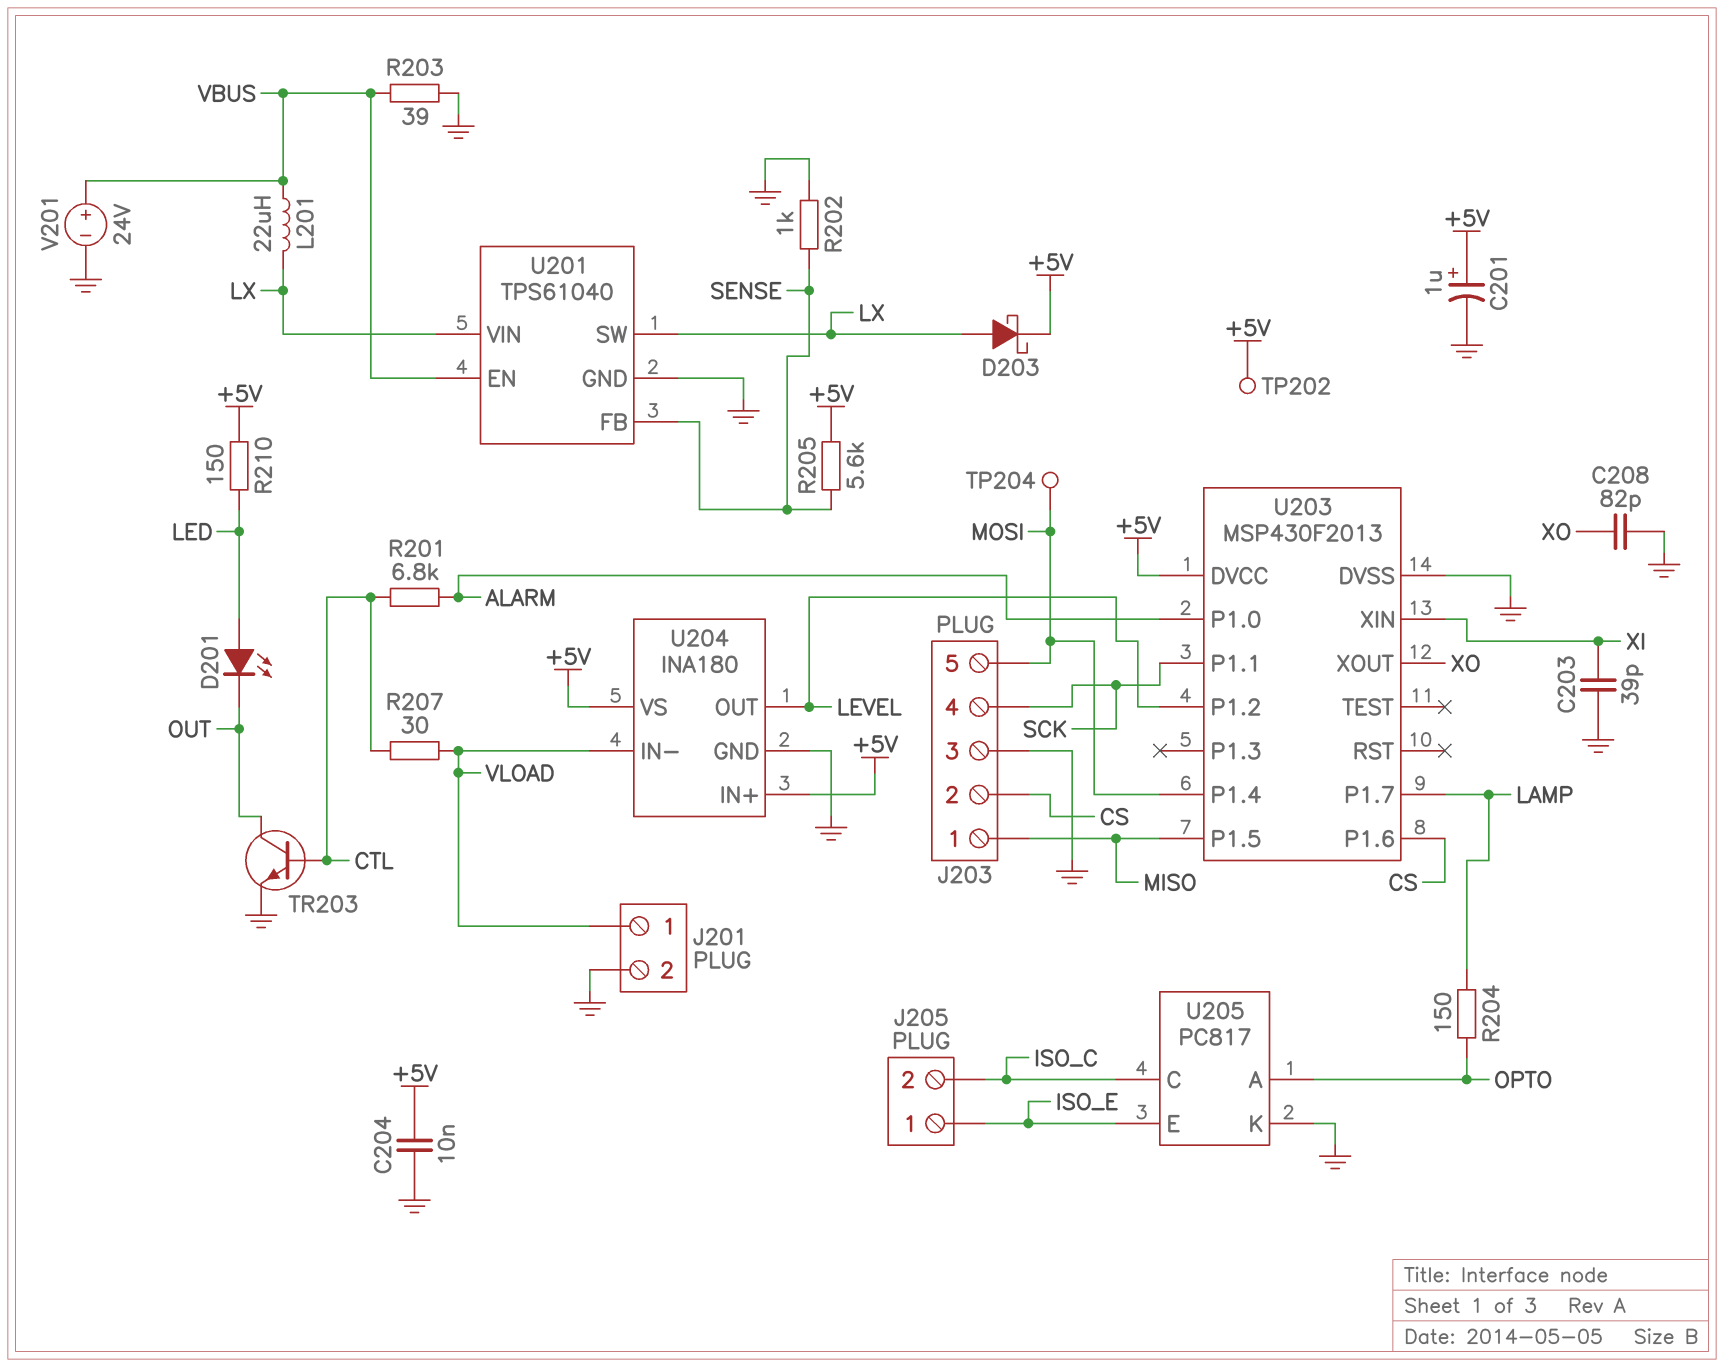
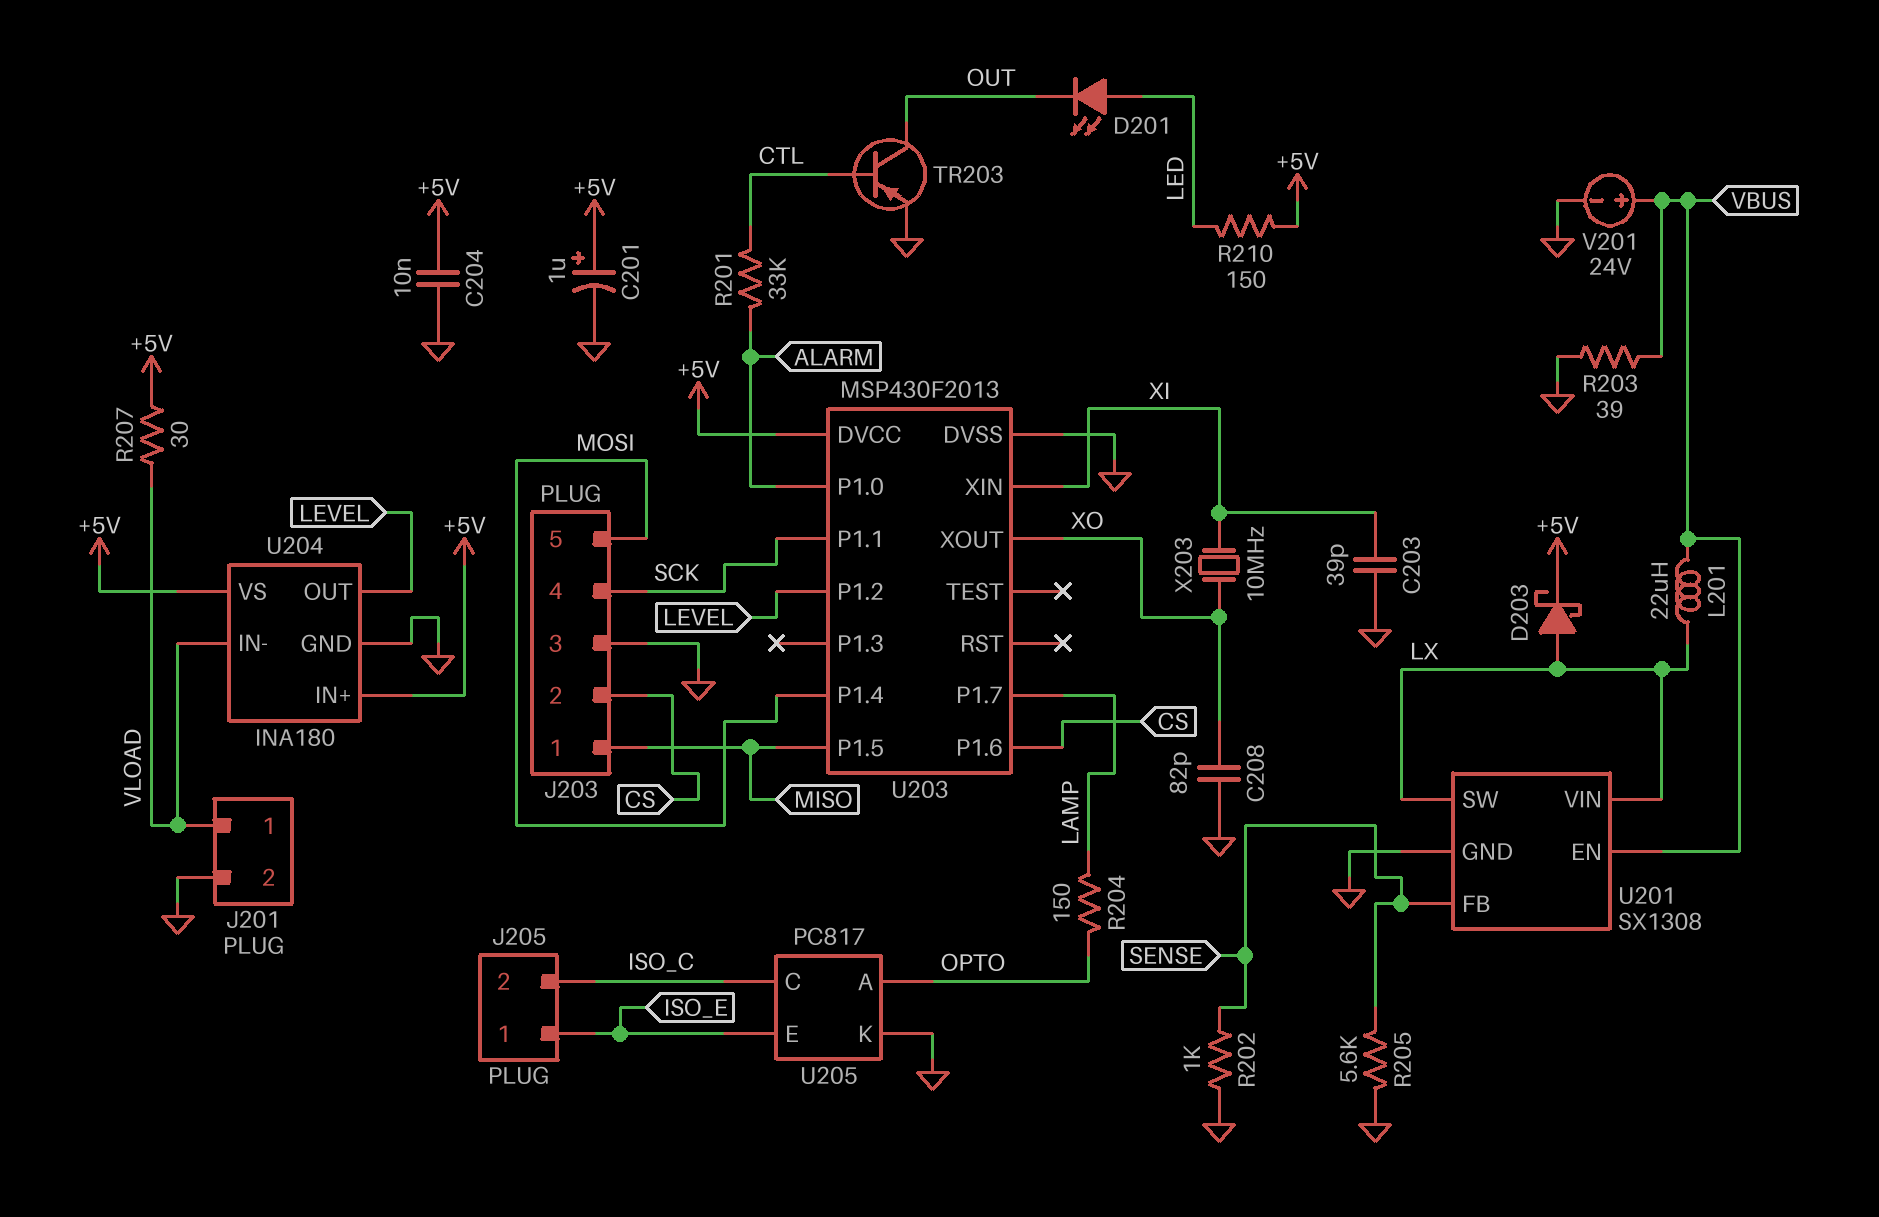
R201: 6.8k (ALARM, CTL) -> 33k (ALARM, CTL)
R205: 5.6k (+5V, SENSE) -> 5.6k (GND, SENSE)
R207: 30 (CTL, VLOAD) -> 30 (+5V, VLOAD)
TP202: test point (+5V) -> none
TP204: test point (MOSI) -> none
TR203: NPN (B CTL, C OUT, E GND) -> PNP (B CTL, C OUT, E GND)
U201: TPS61040 -> SX1308
X203: none -> 10MHz (XI, XO)

